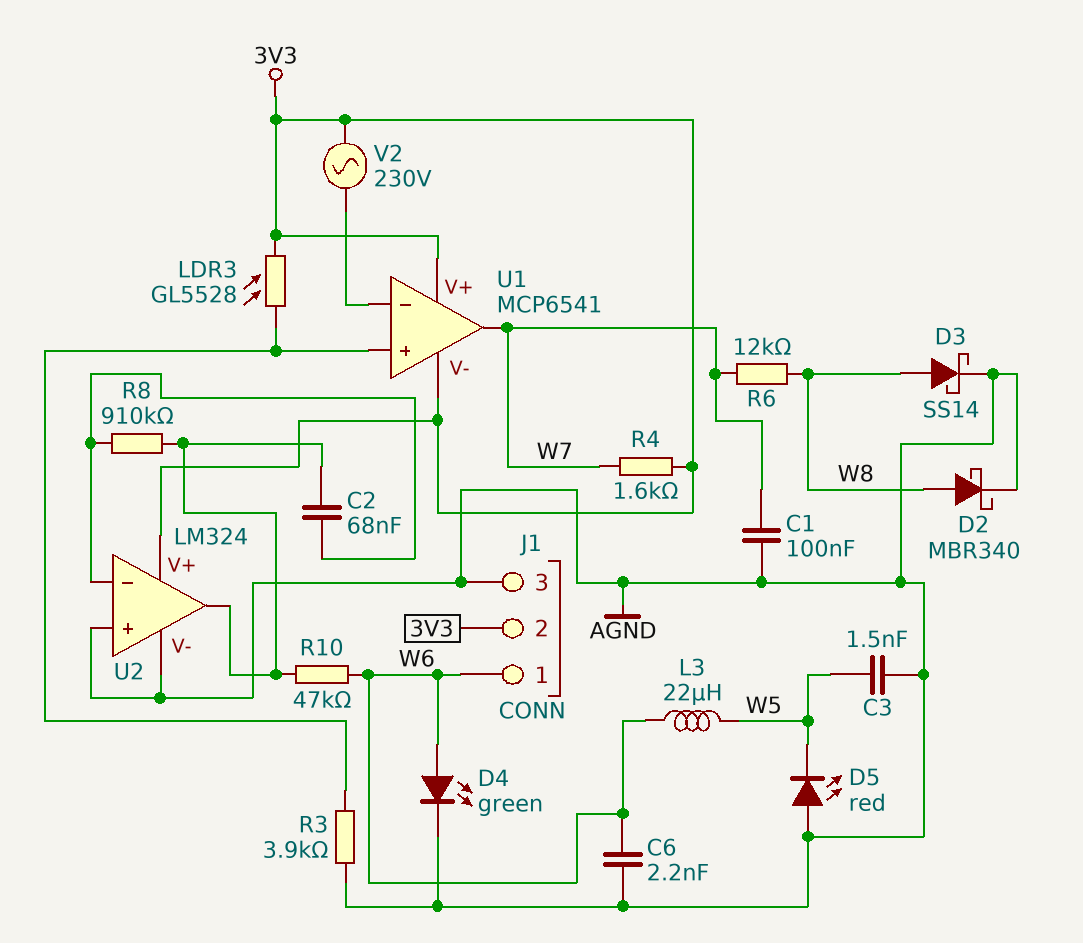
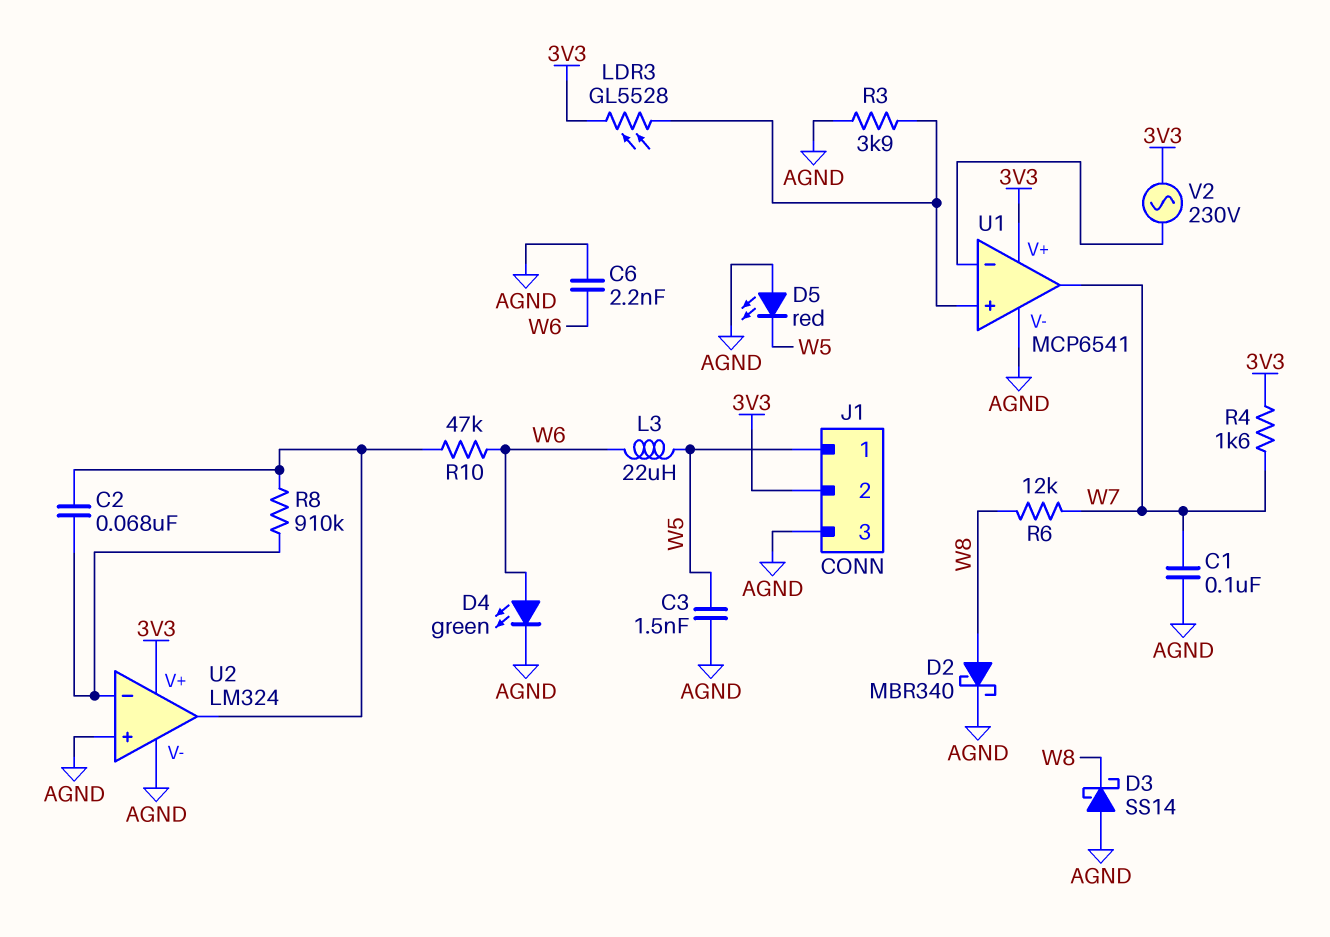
D3: schottky SS14 (A W8, K AGND) -> schottky SS14 (A AGND, K W8)
J1 pin 1: W6 -> W5
U1 pin V-: 3V3 -> AGND

